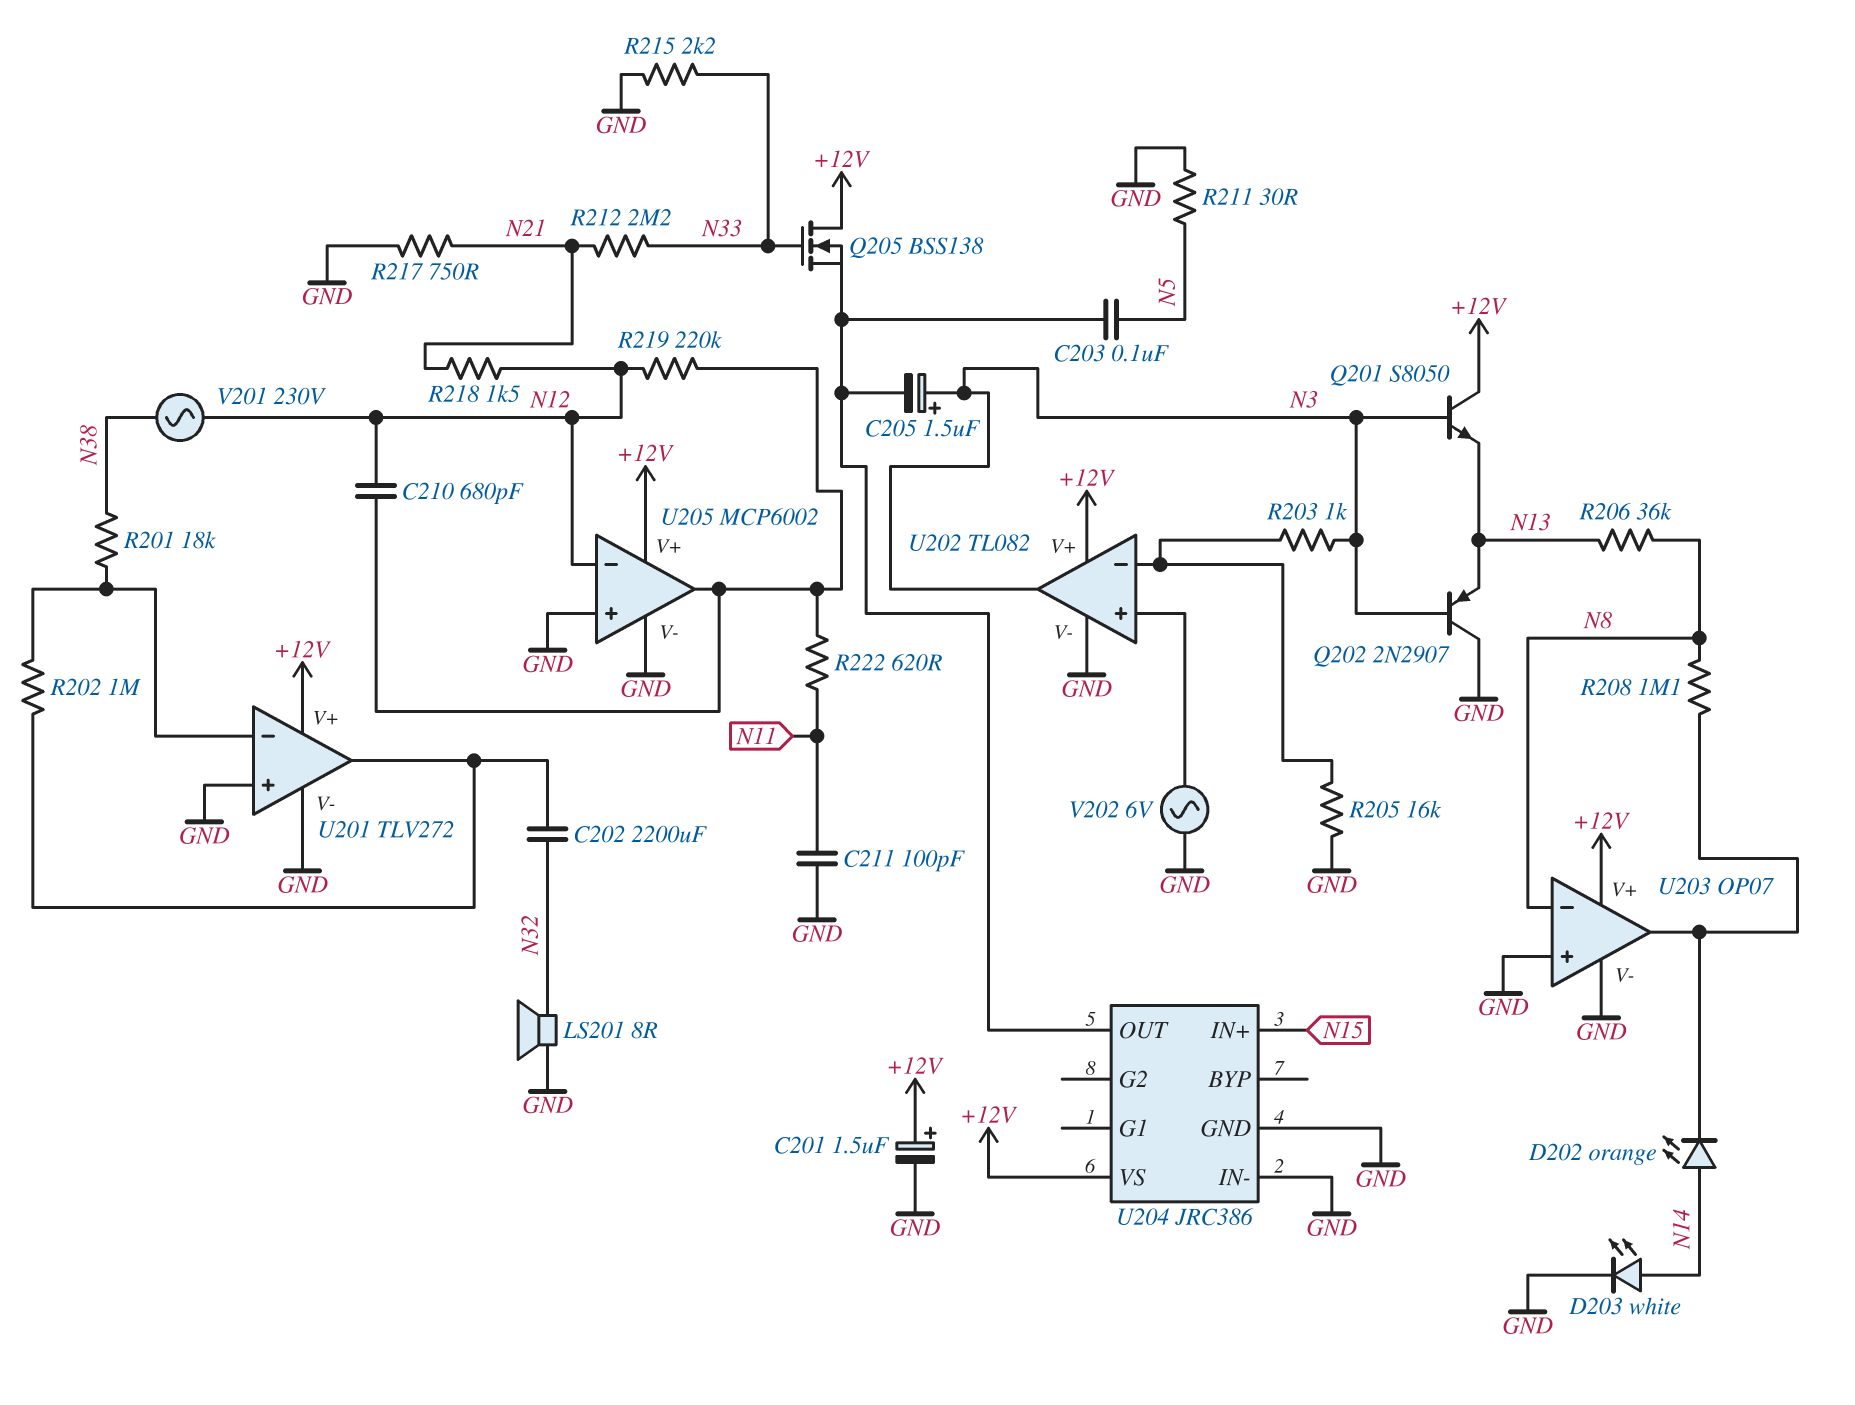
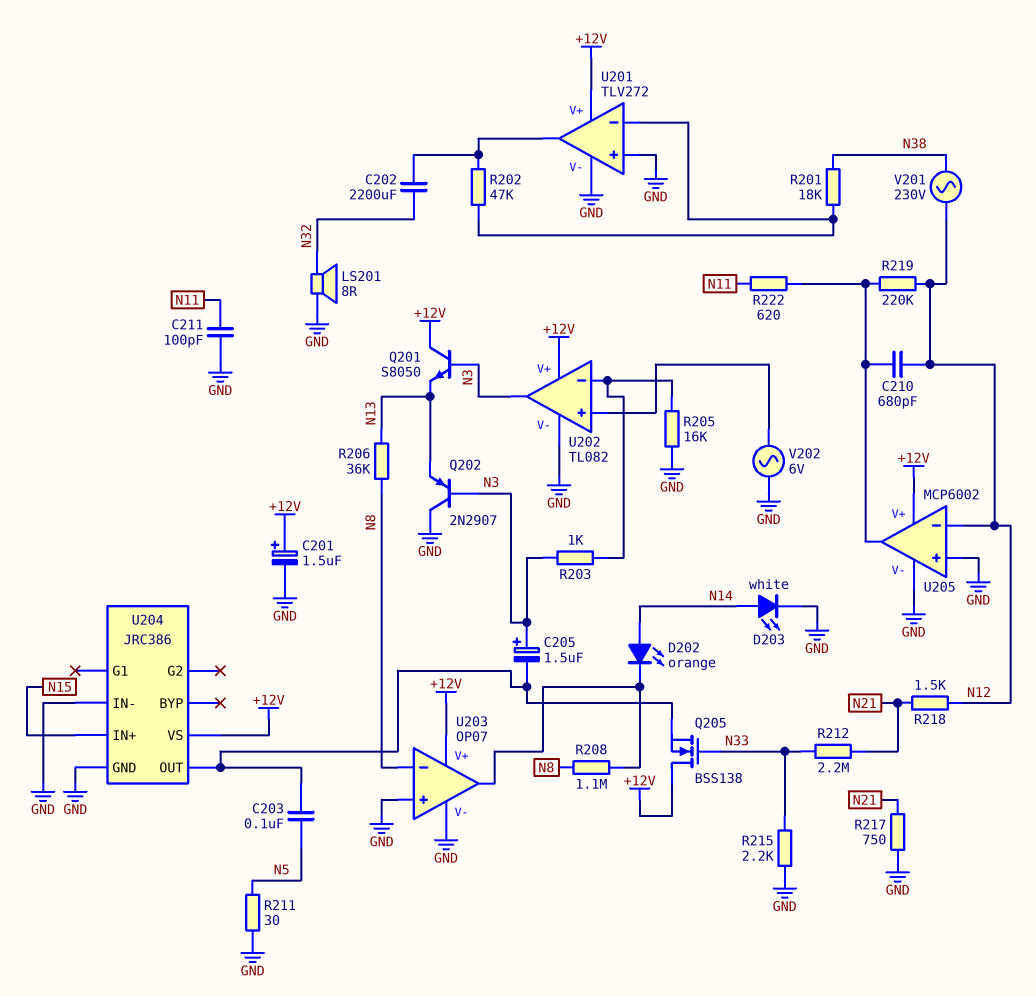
R202: 1M (U201/in-, U201/out) -> 47k (U201/in-, U201/out)

